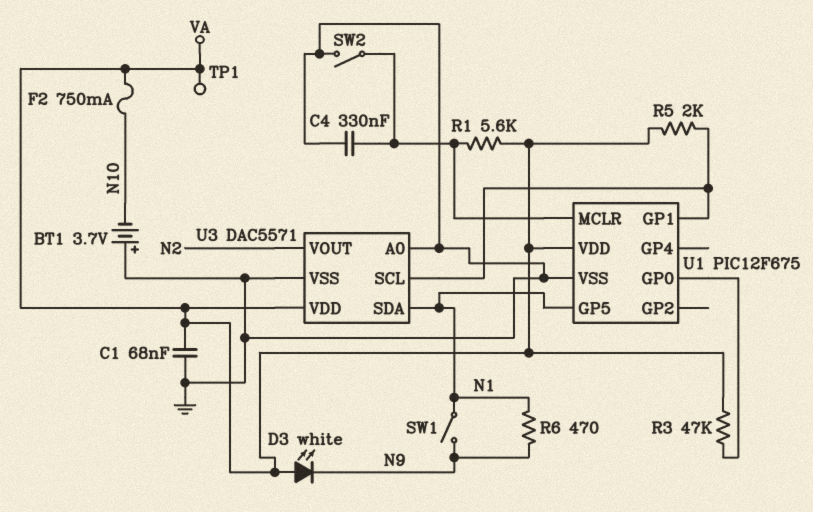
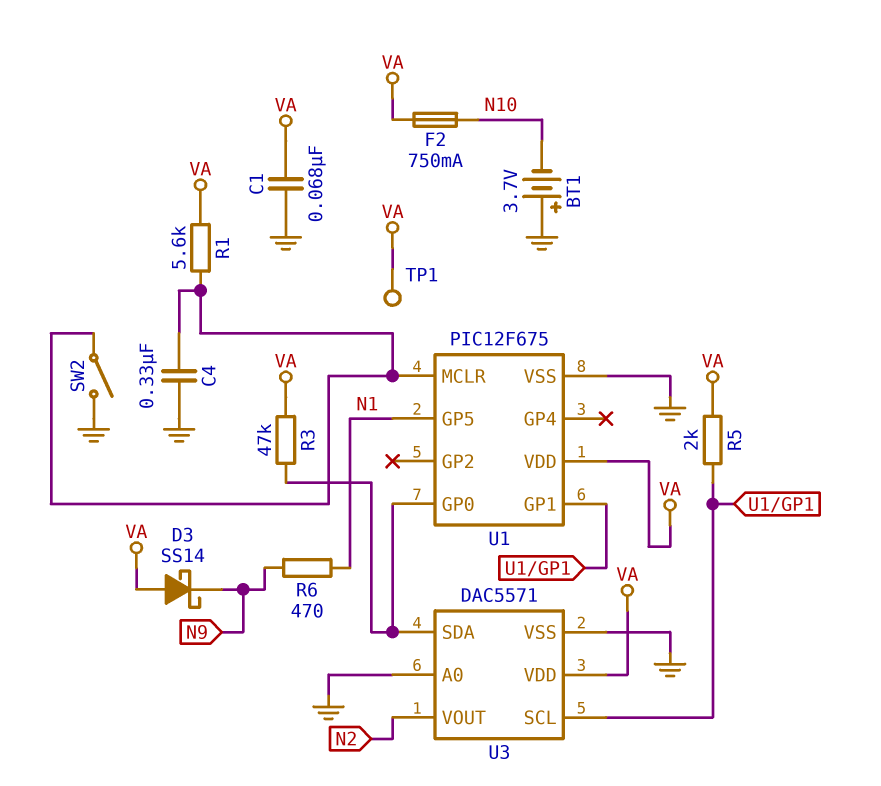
D3: LED white (A VA, K N9) -> schottky SS14 (A VA, K N9)
SW1: switch (N1, N9) -> none
U3 pin SDA: N1 -> U1/GP0

